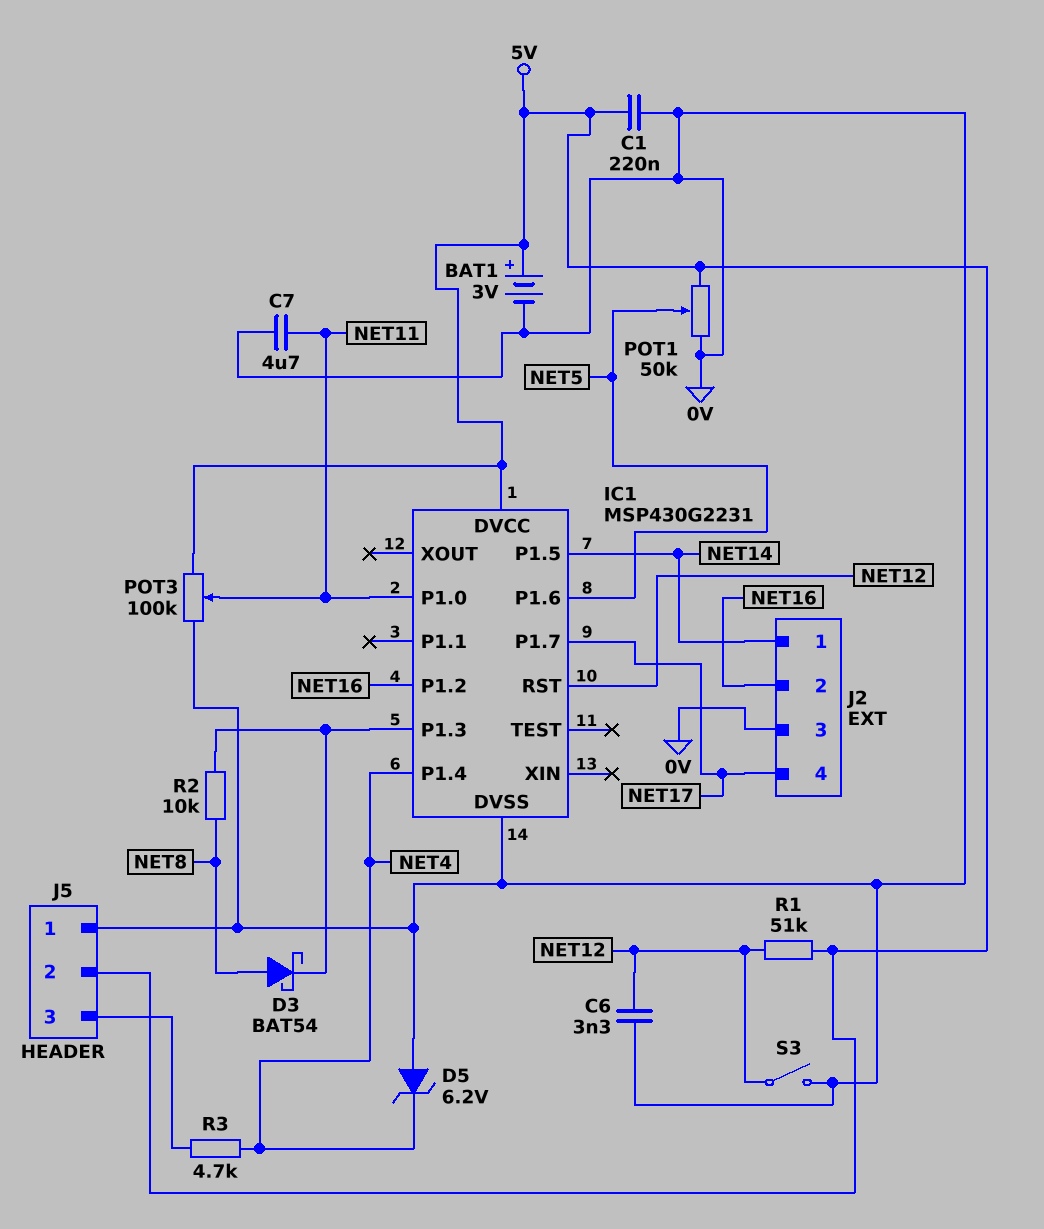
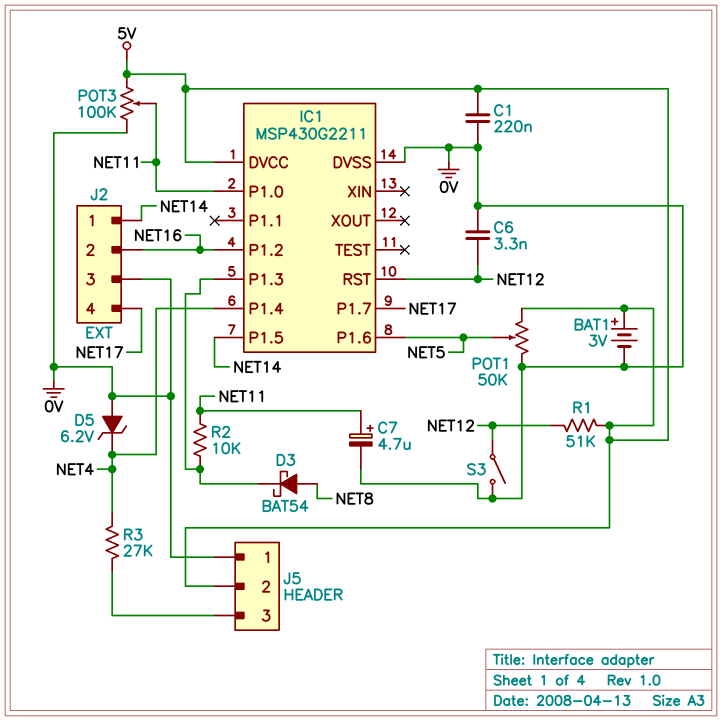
C7: 4.7uF (0V, NET11) -> 4.7uF (plus NET11, minus 0V)
IC1: MSP430G2231 -> MSP430G2211
R2: 10k (IC1/P1.3, NET8) -> 10k (IC1/P1.3, NET11)
R3: 4.7k (J5/3, NET4) -> 27k (J5/3, NET4)

